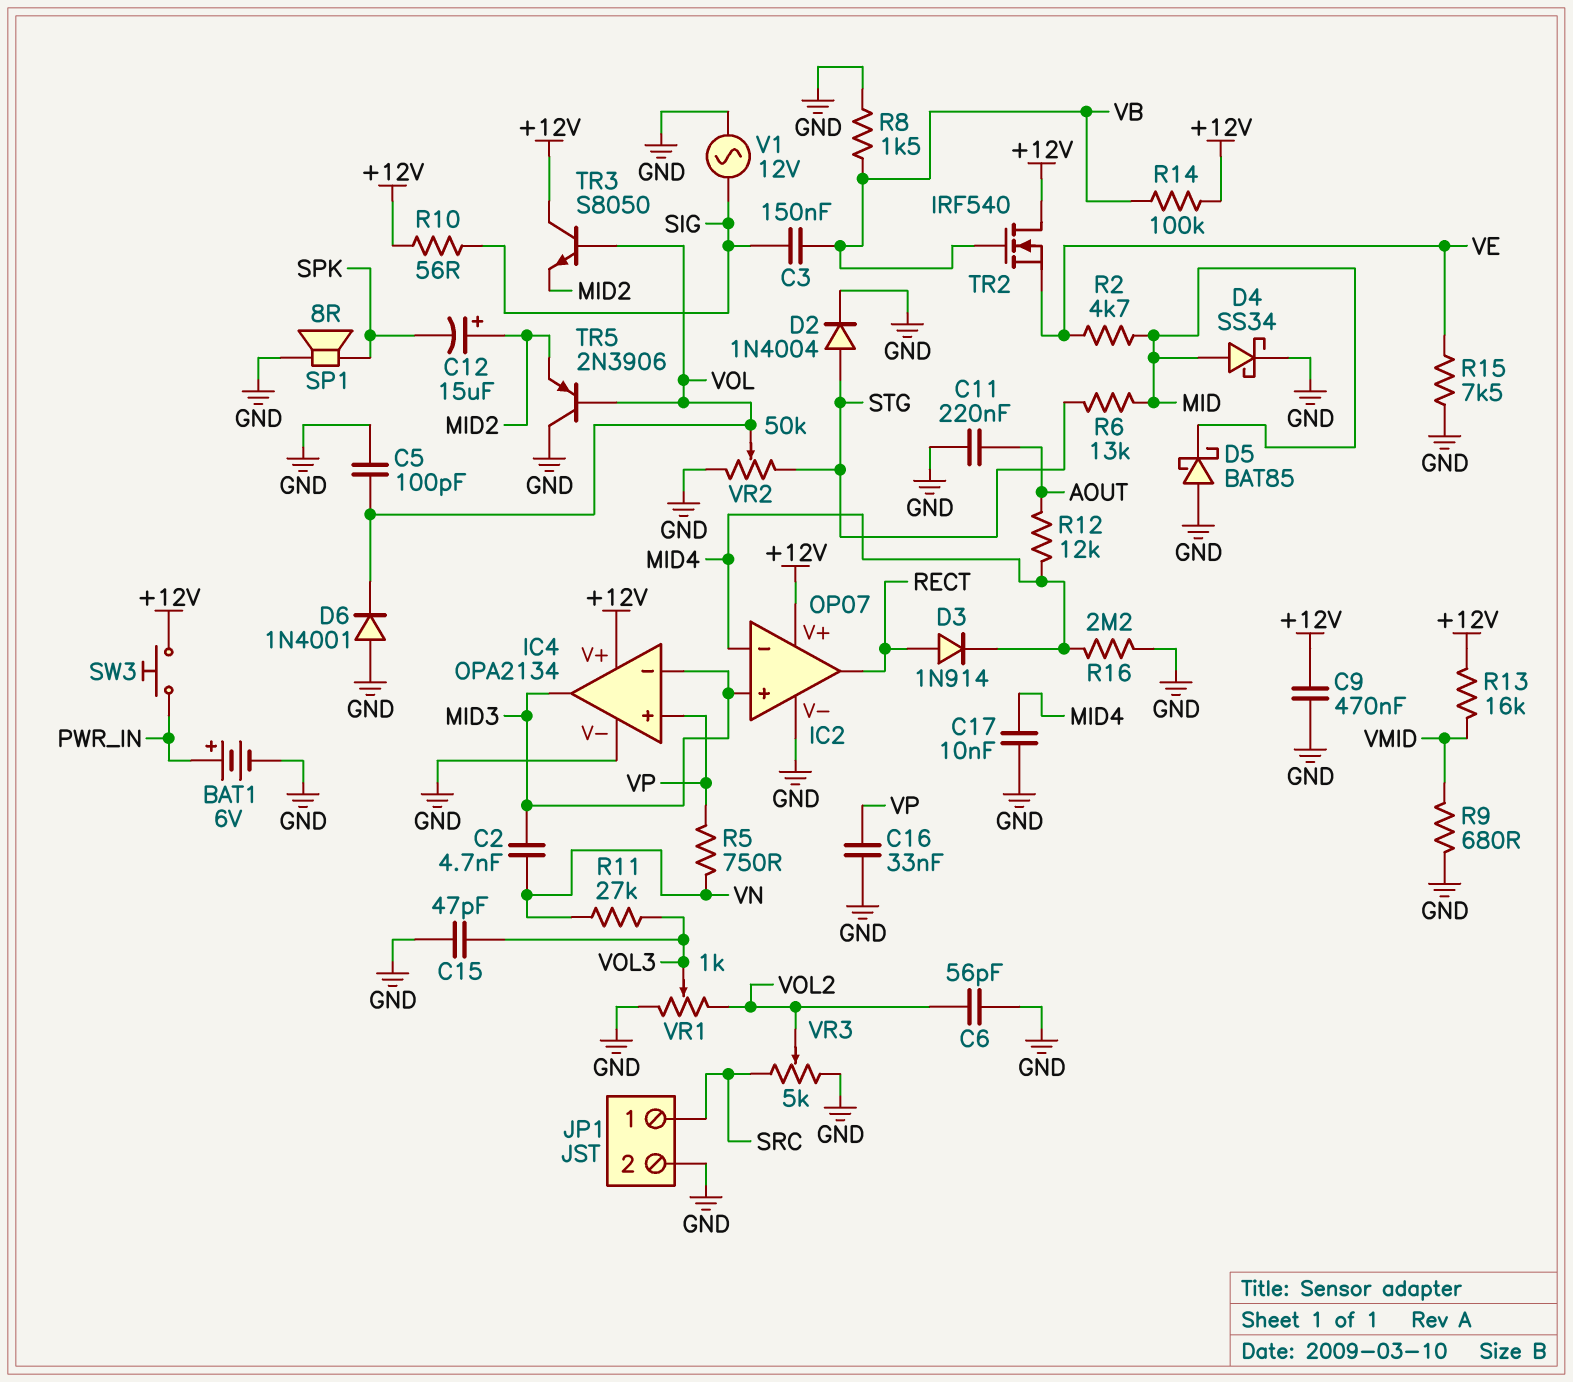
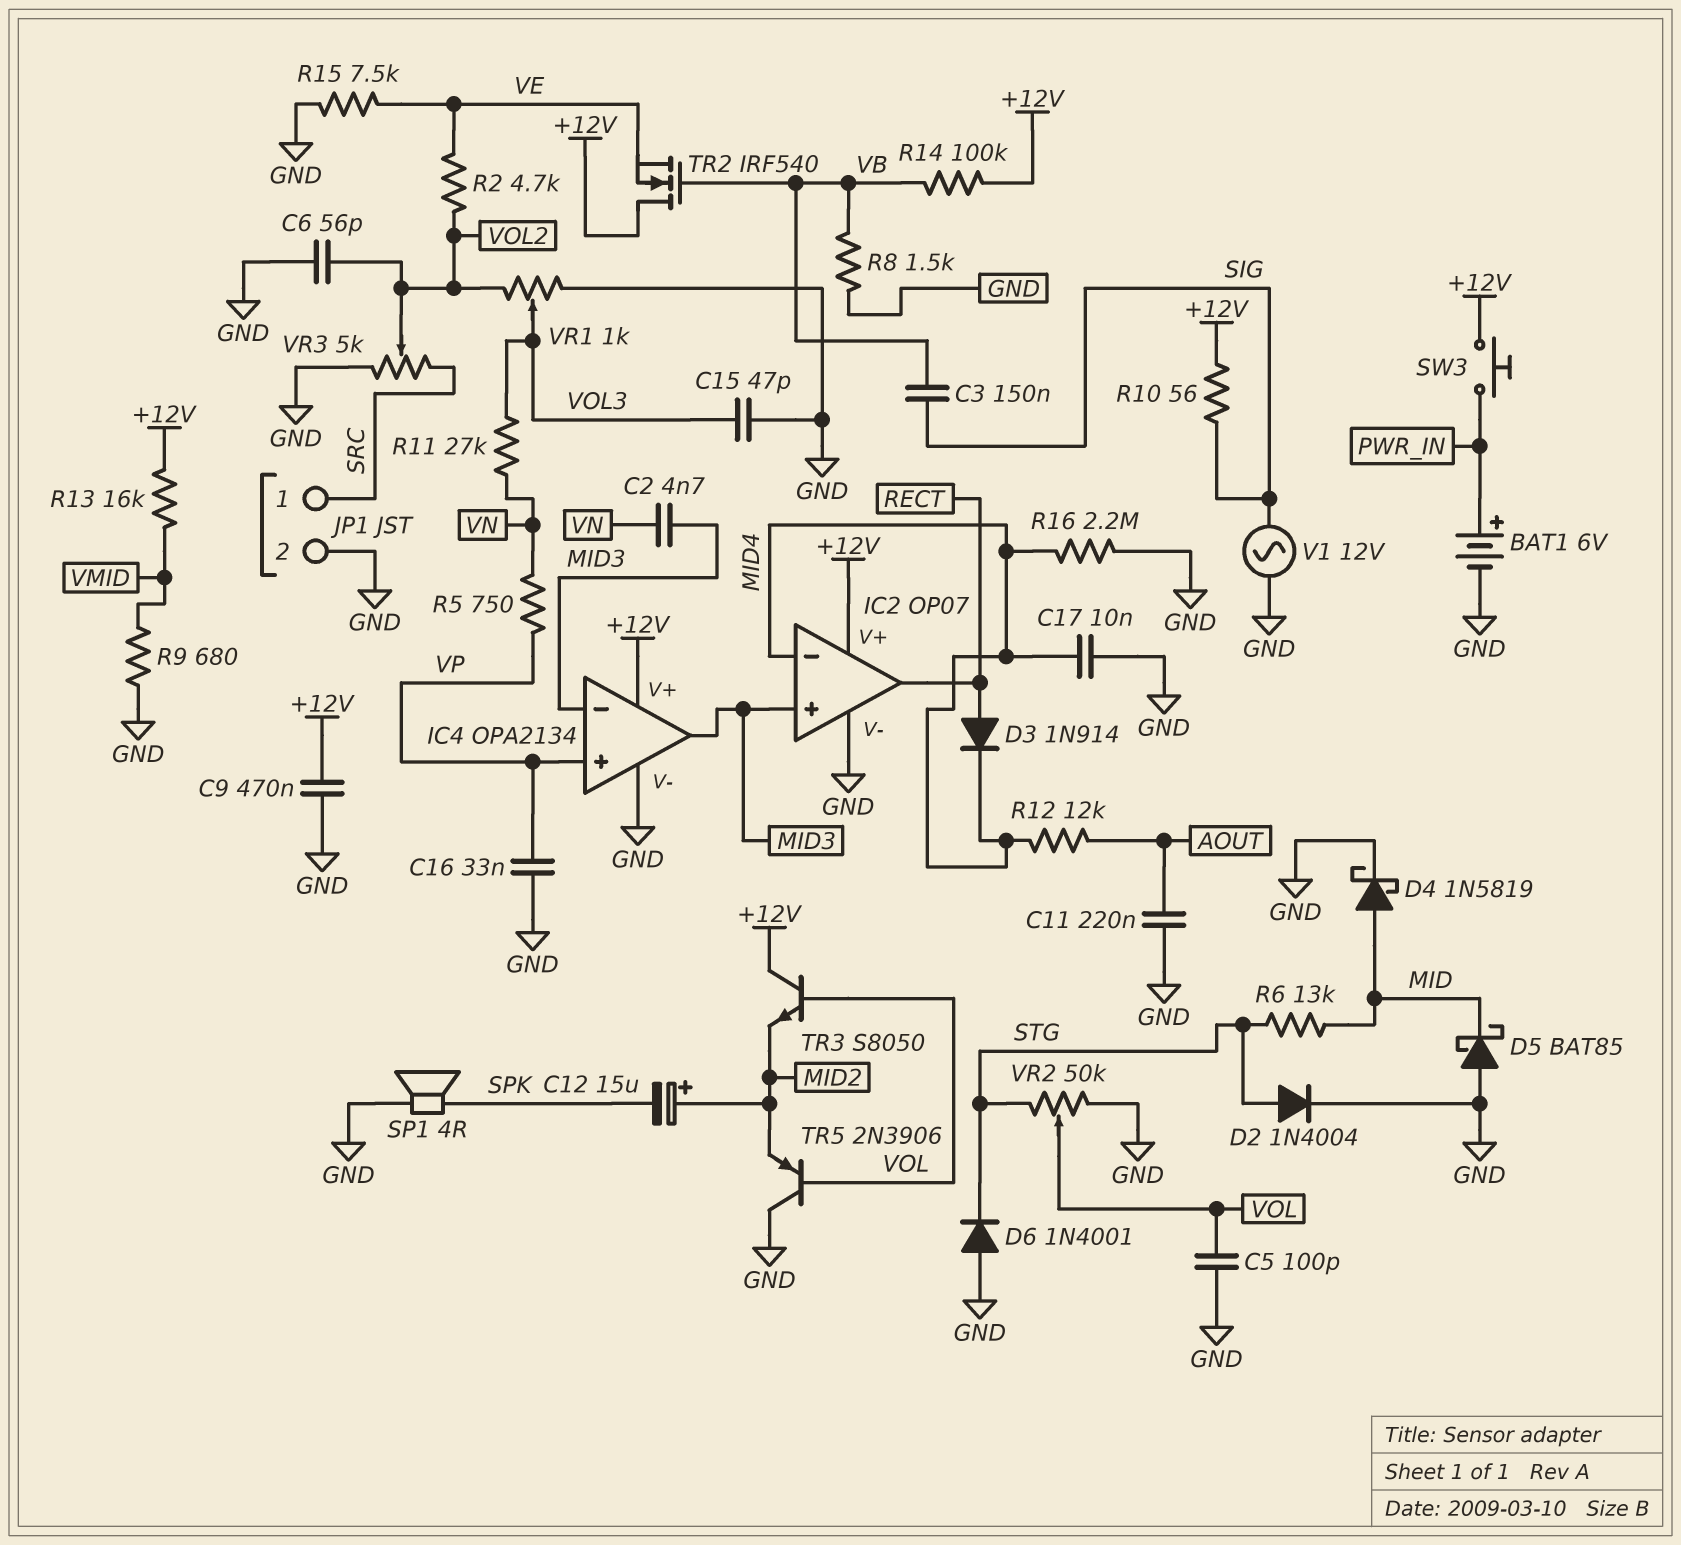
D4: schottky SS34 (A MID, K GND) -> schottky 1N5819 (A MID, K GND)
D6: diode 1N4001 (A GND, K VOL) -> diode 1N4001 (A GND, K STG)
R2: 4.7k (MID, VE) -> 4.7k (VE, VOL2)
SP1: speaker 8R (GND, SPK) -> speaker 4R (GND, SPK)

